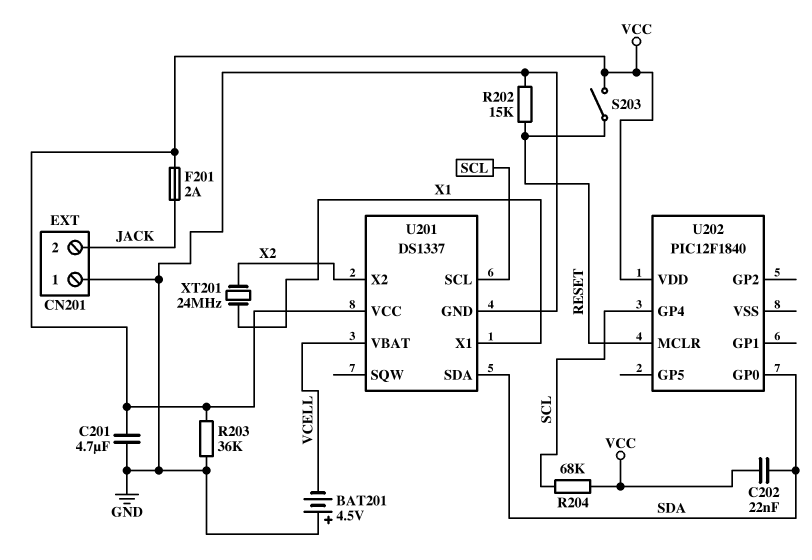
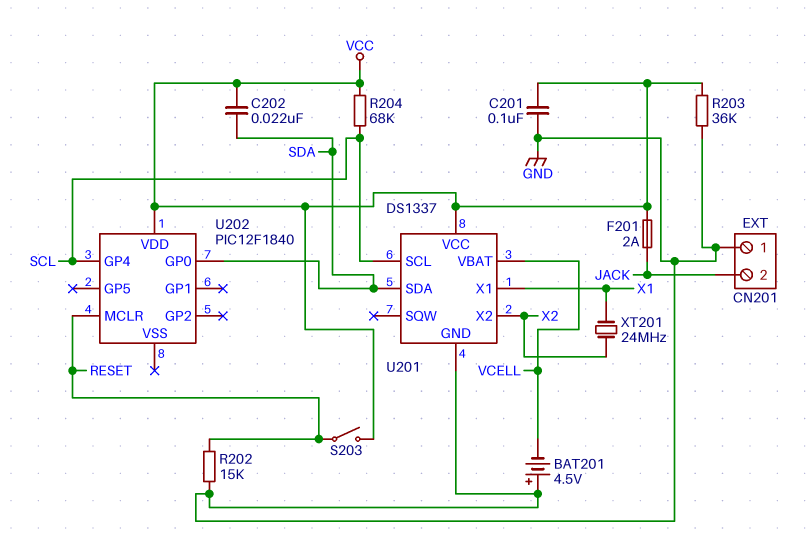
C201: 4.7uF (GND, VCC) -> 100nF (GND, VCC)

